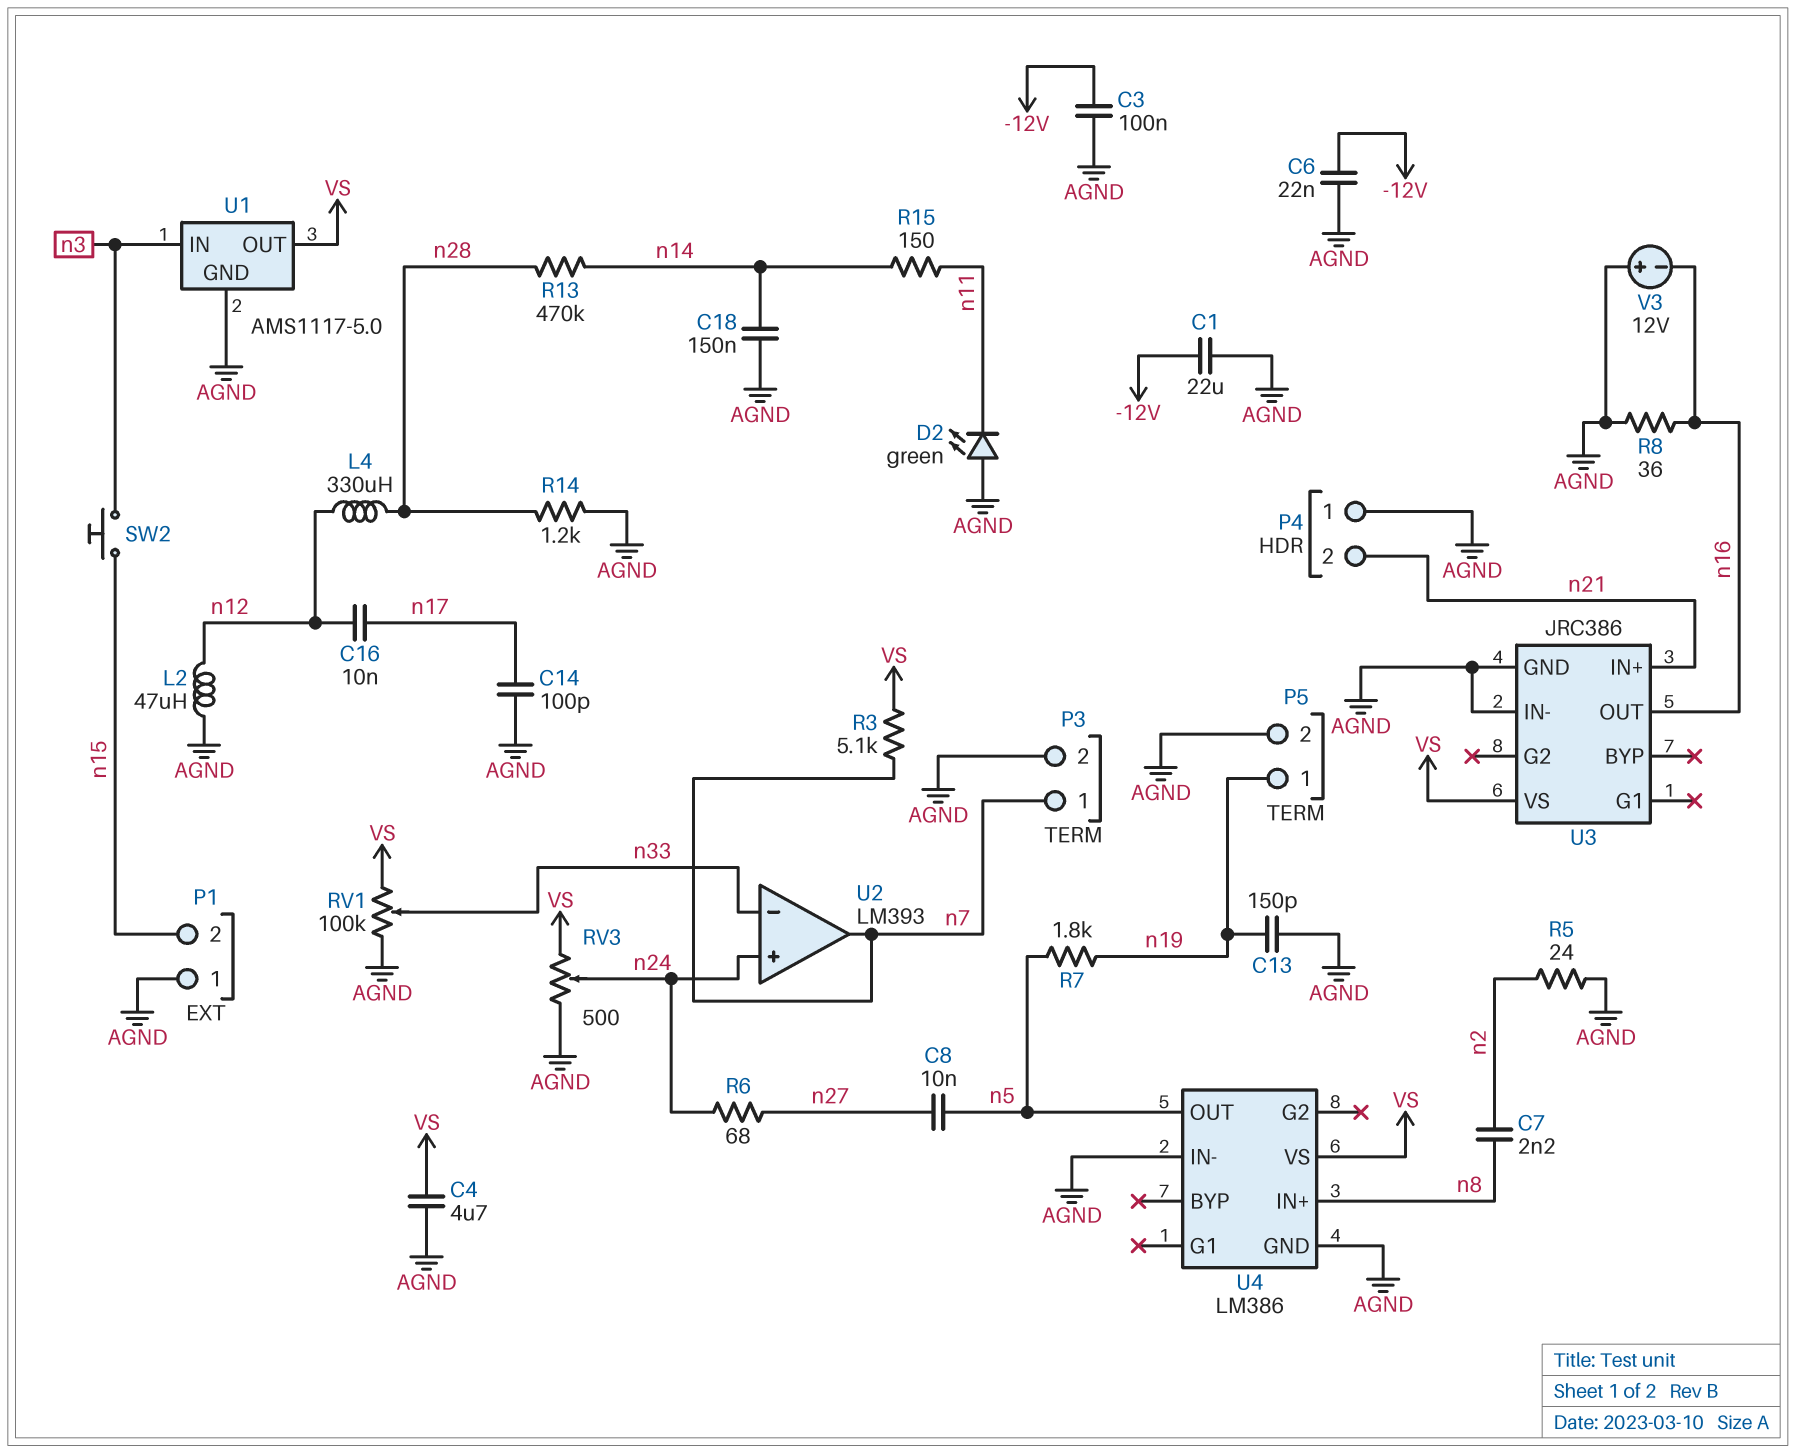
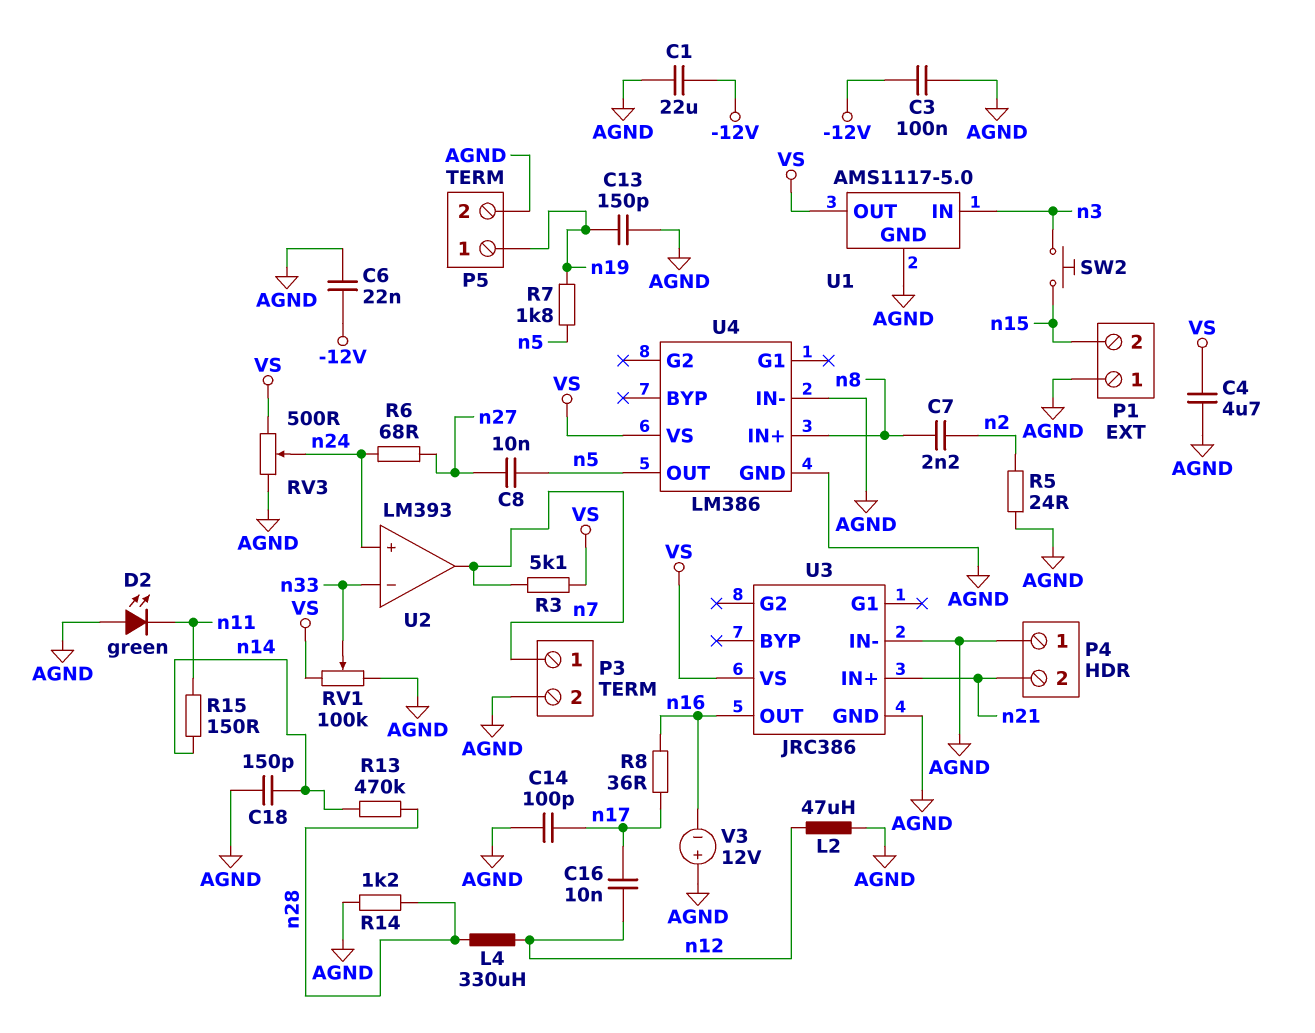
C18: 150nF (AGND, n14) -> 150pF (AGND, n14)
R8: 36 (AGND, n16) -> 36 (n16, n17)

